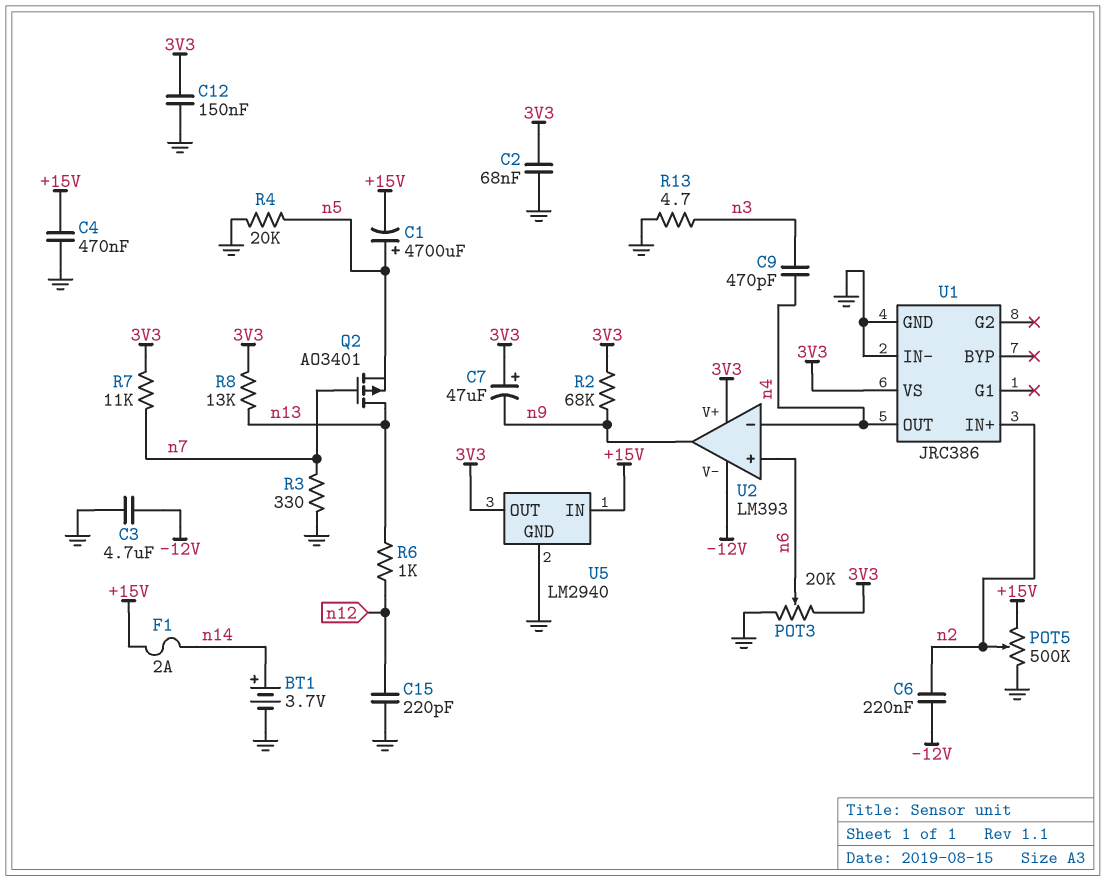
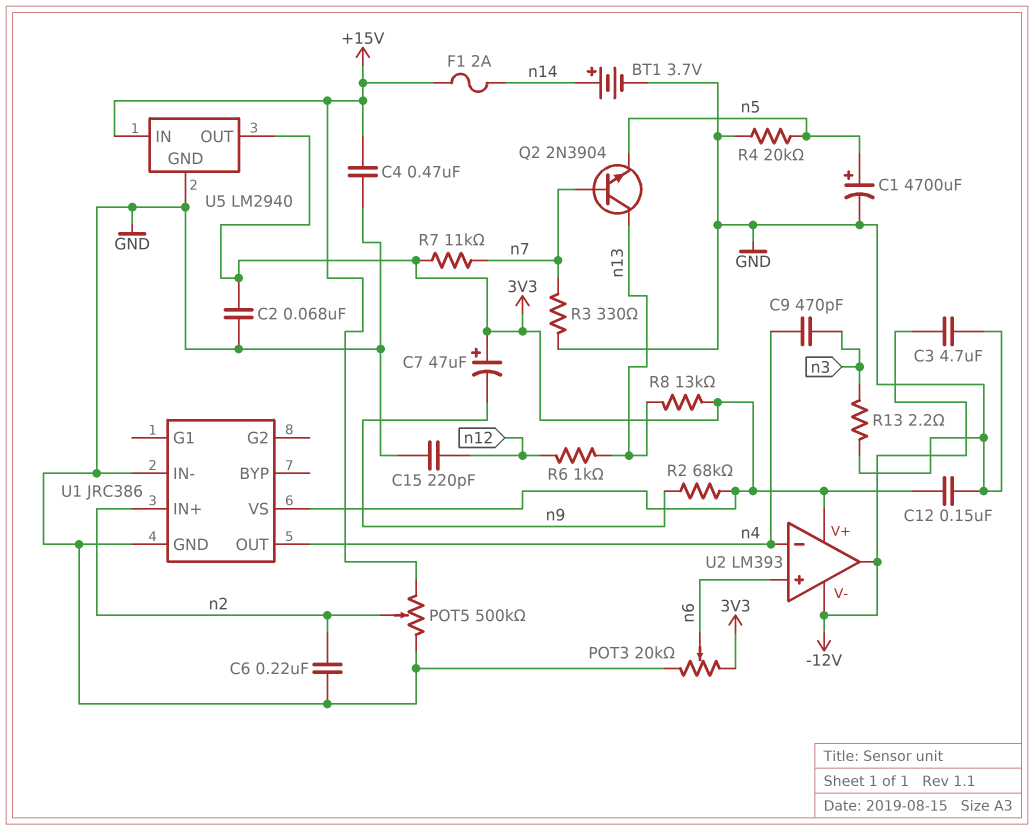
C1: 4700uF (plus n5, minus +15V) -> 4700uF (plus n5, minus GND)
C6: 220nF (-12V, n2) -> 220nF (GND, n2)
Q2: PMOS AO3401 (G n7, D n13, S n5) -> NPN 2N3904 (B n7, C n13, E n5)
R13: 4.7 (GND, n3) -> 2.2 (GND, n3)
U2 pin out: n9 -> -12V

